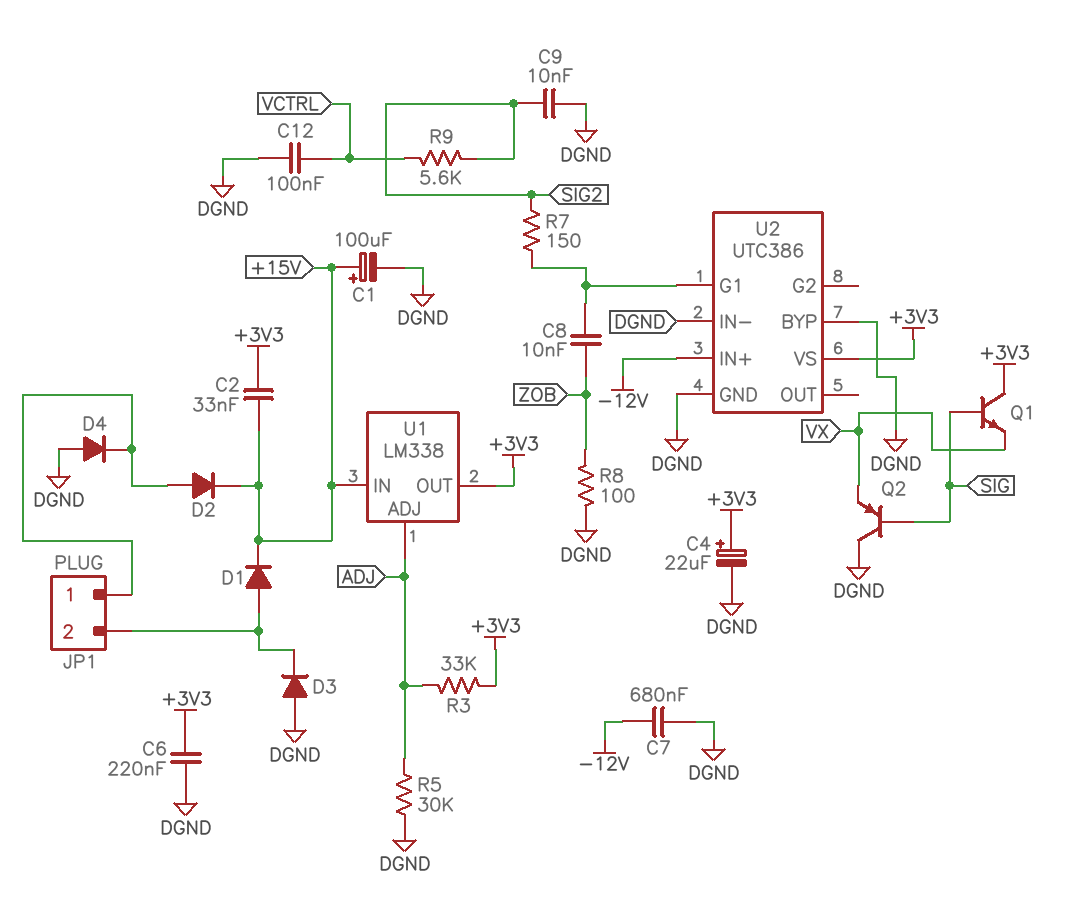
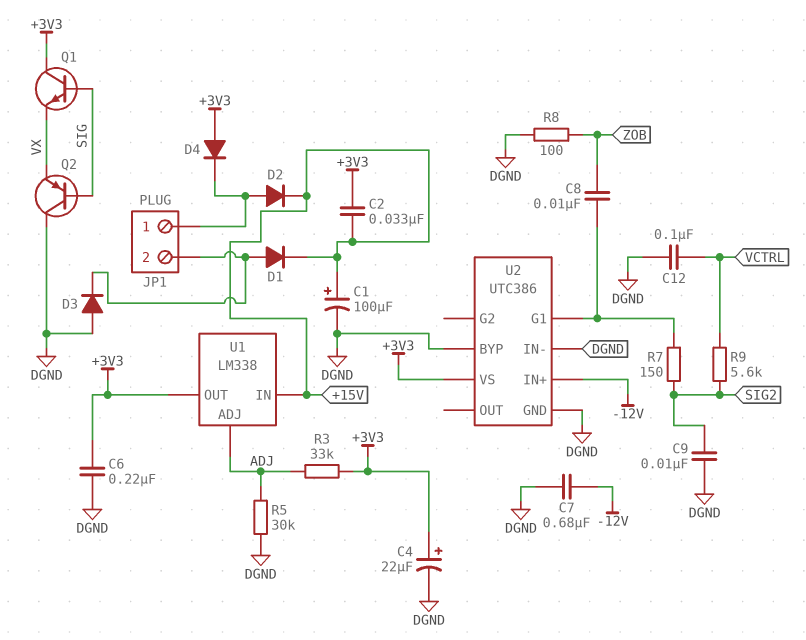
D4: diode (A DGND, K JP1/1) -> diode (A +3V3, K JP1/1)

